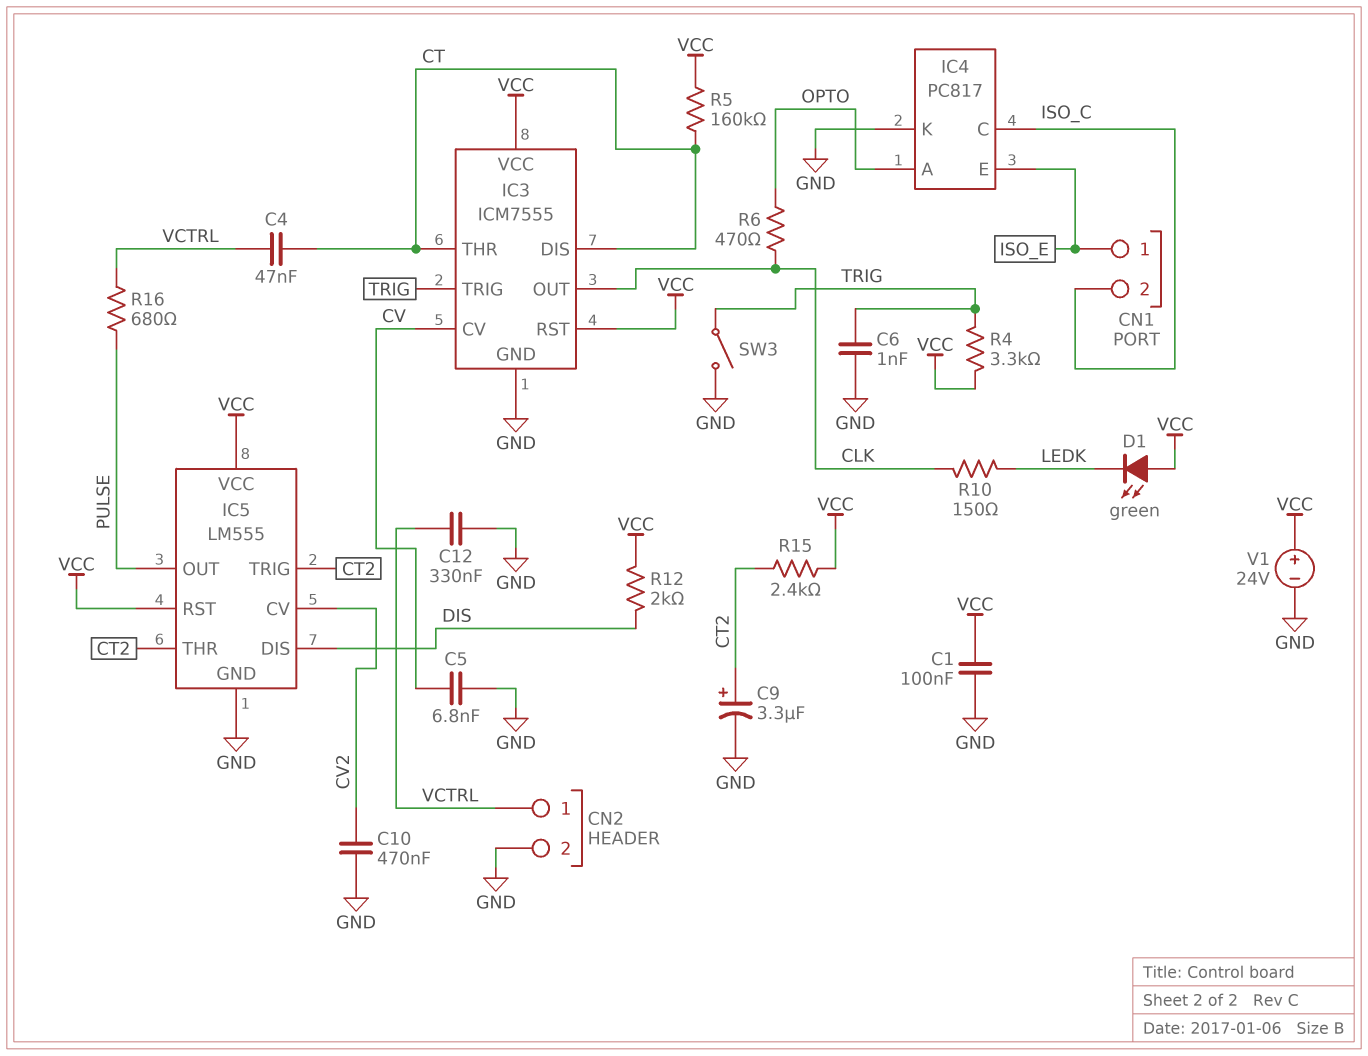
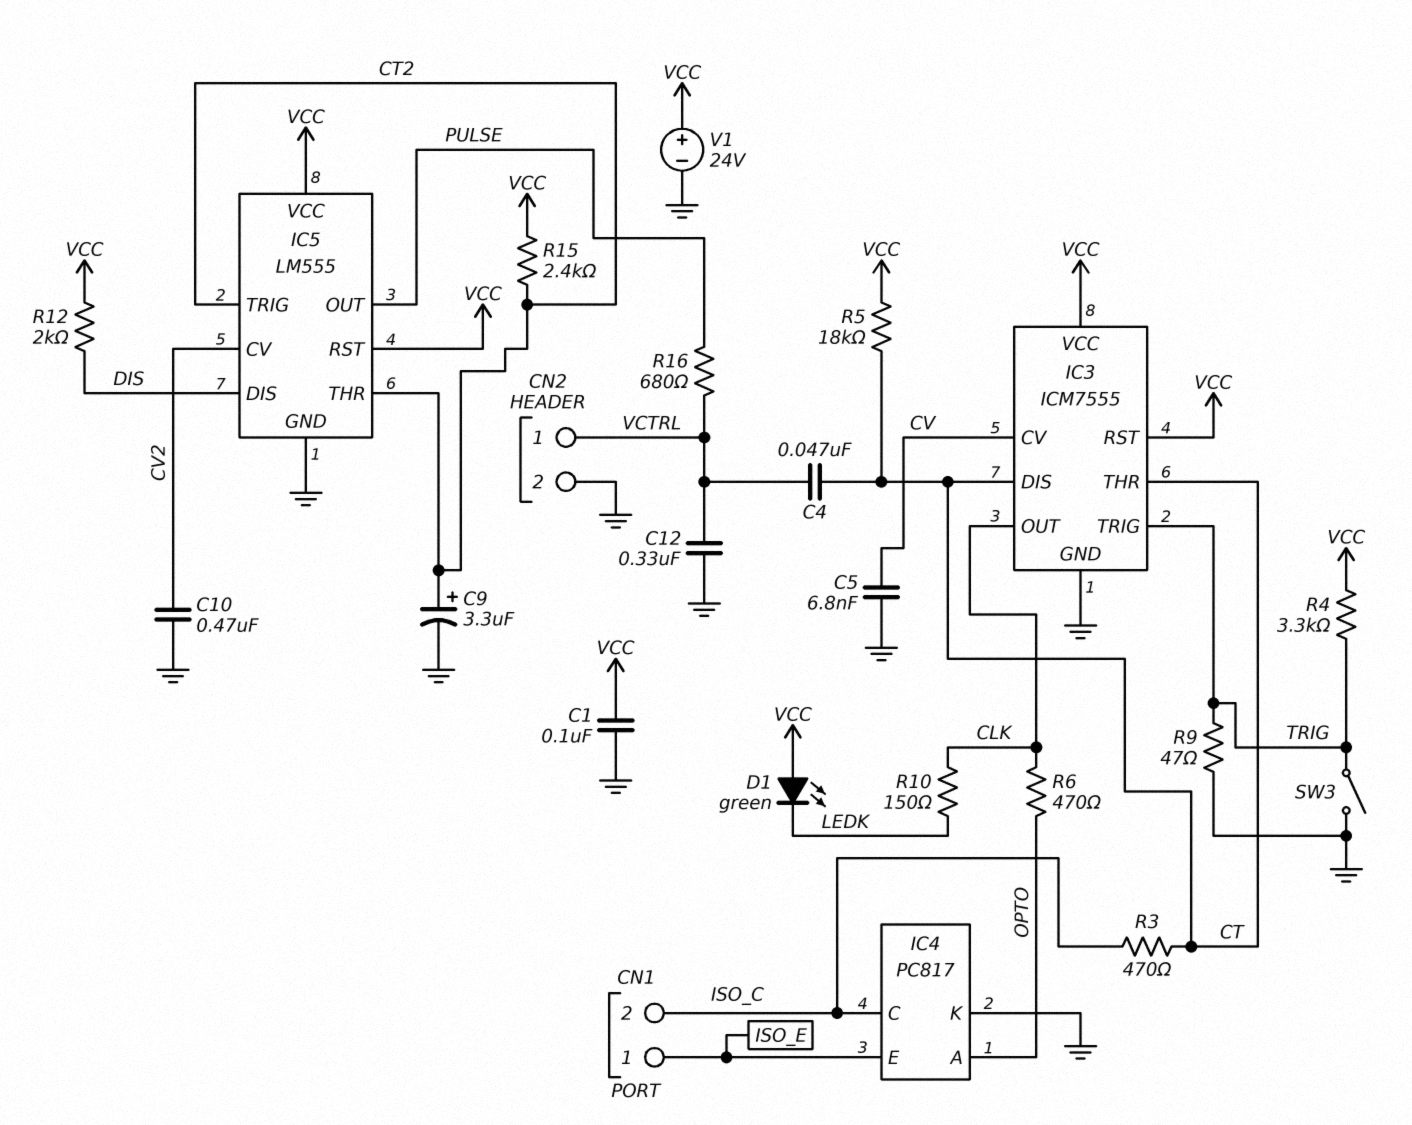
C6: 1nF (GND, TRIG) -> none
R3: none -> 470 (CT, ISO_C)
R5: 160k (CT, VCC) -> 18k (CT, VCC)
R9: none -> 47 (GND, TRIG)

